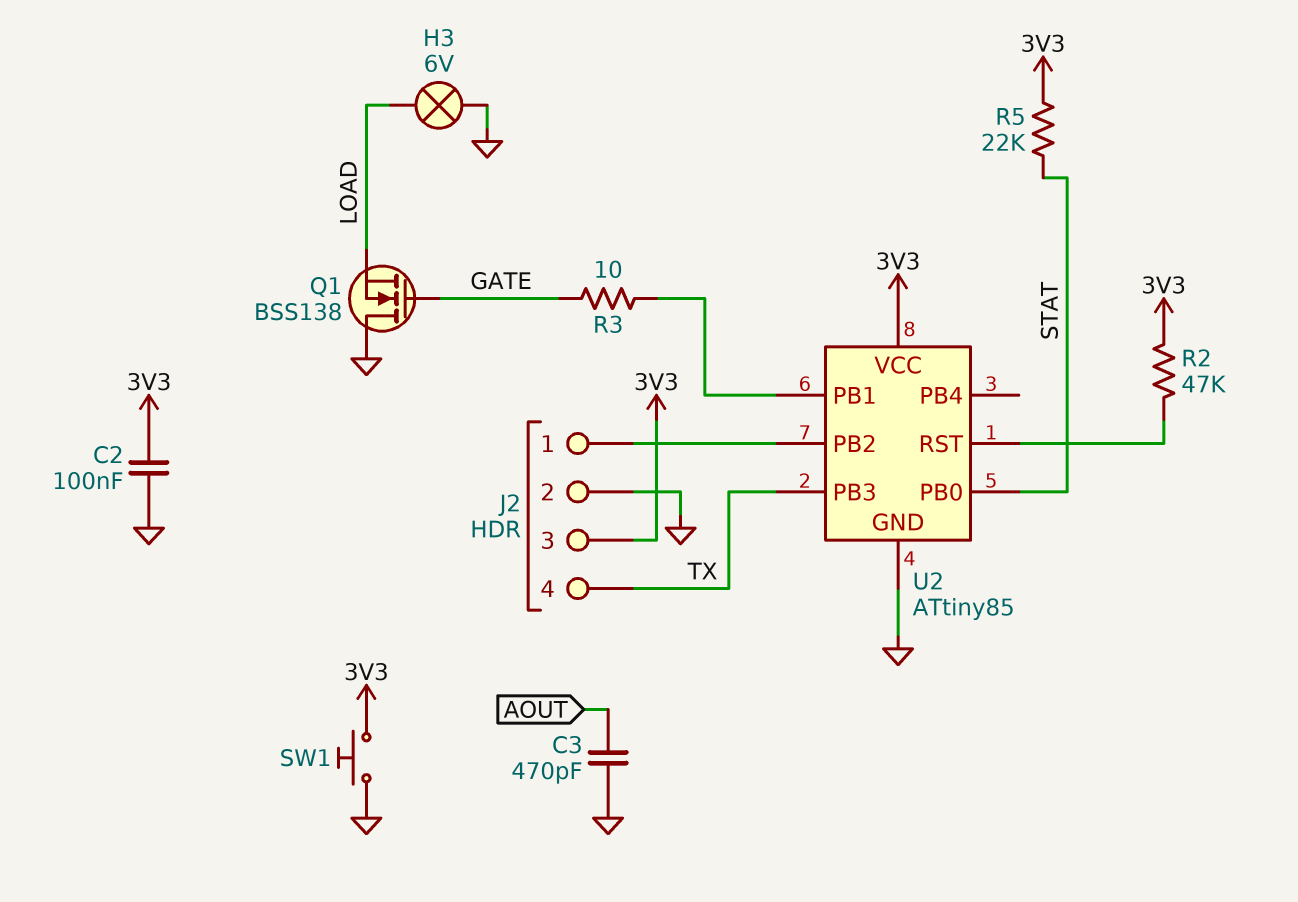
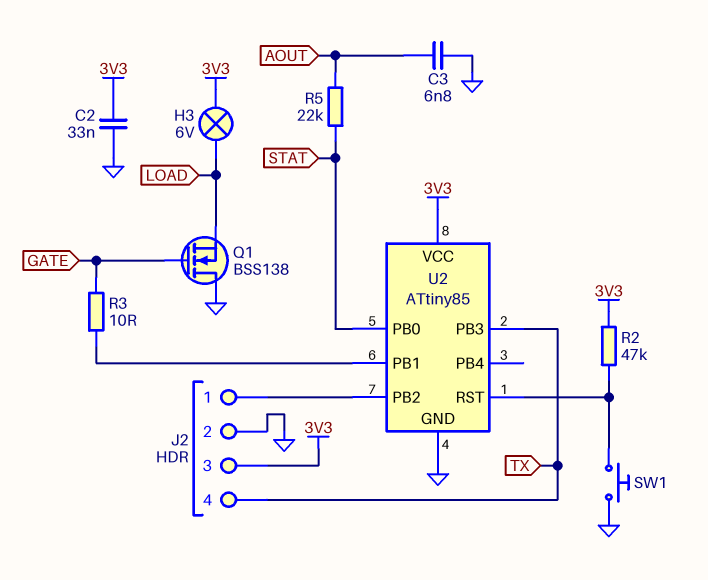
C2: 100nF (3V3, GND) -> 33nF (3V3, GND)
C3: 470pF (AOUT, GND) -> 6.8nF (AOUT, GND)
H3: lamp 6V (GND, LOAD) -> lamp 6V (3V3, LOAD)
R5: 22k (3V3, STAT) -> 22k (AOUT, STAT)
SW1: button (3V3, GND) -> button (GND, U2/RST)

